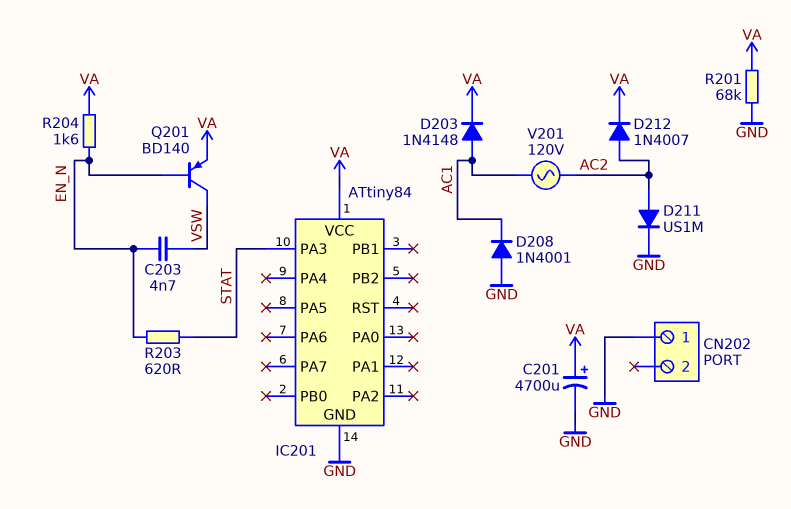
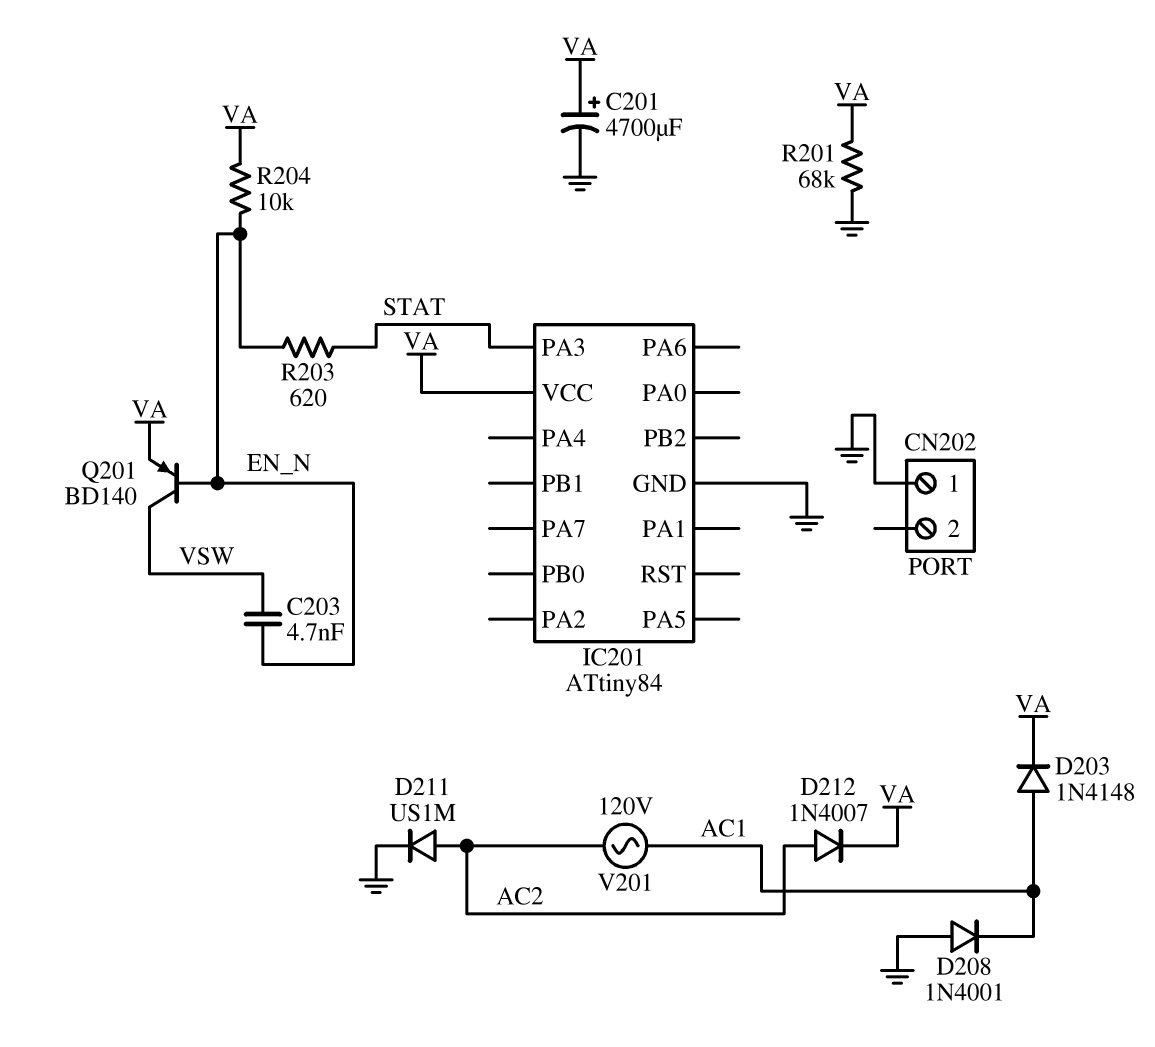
R204: 1.6k (EN_N, VA) -> 10k (EN_N, VA)

